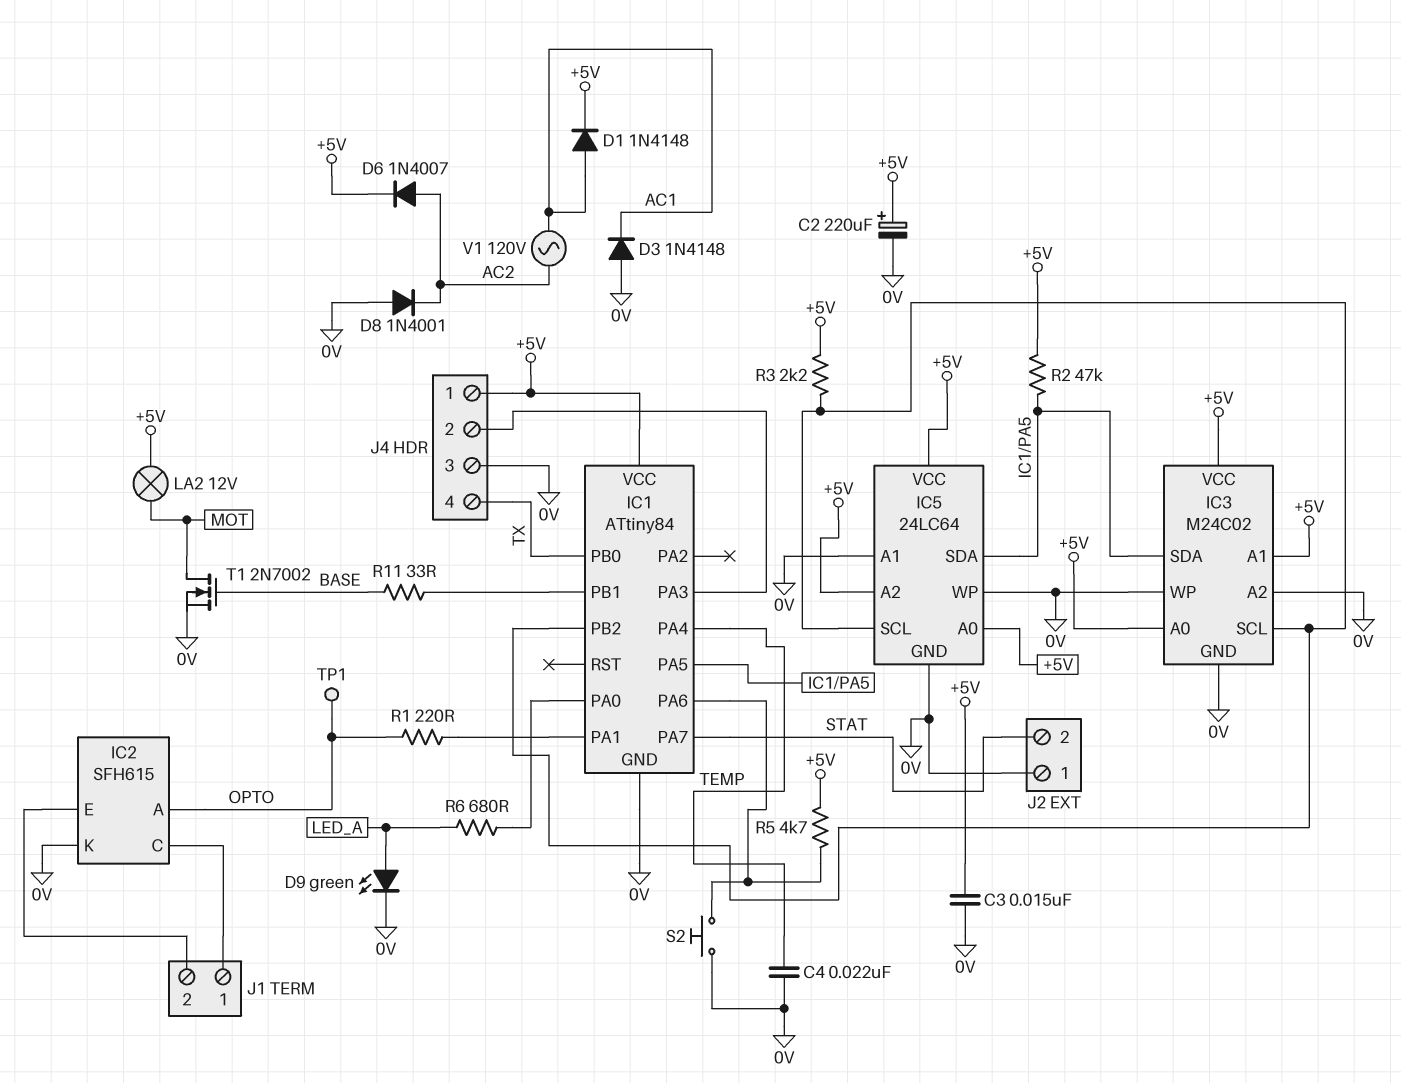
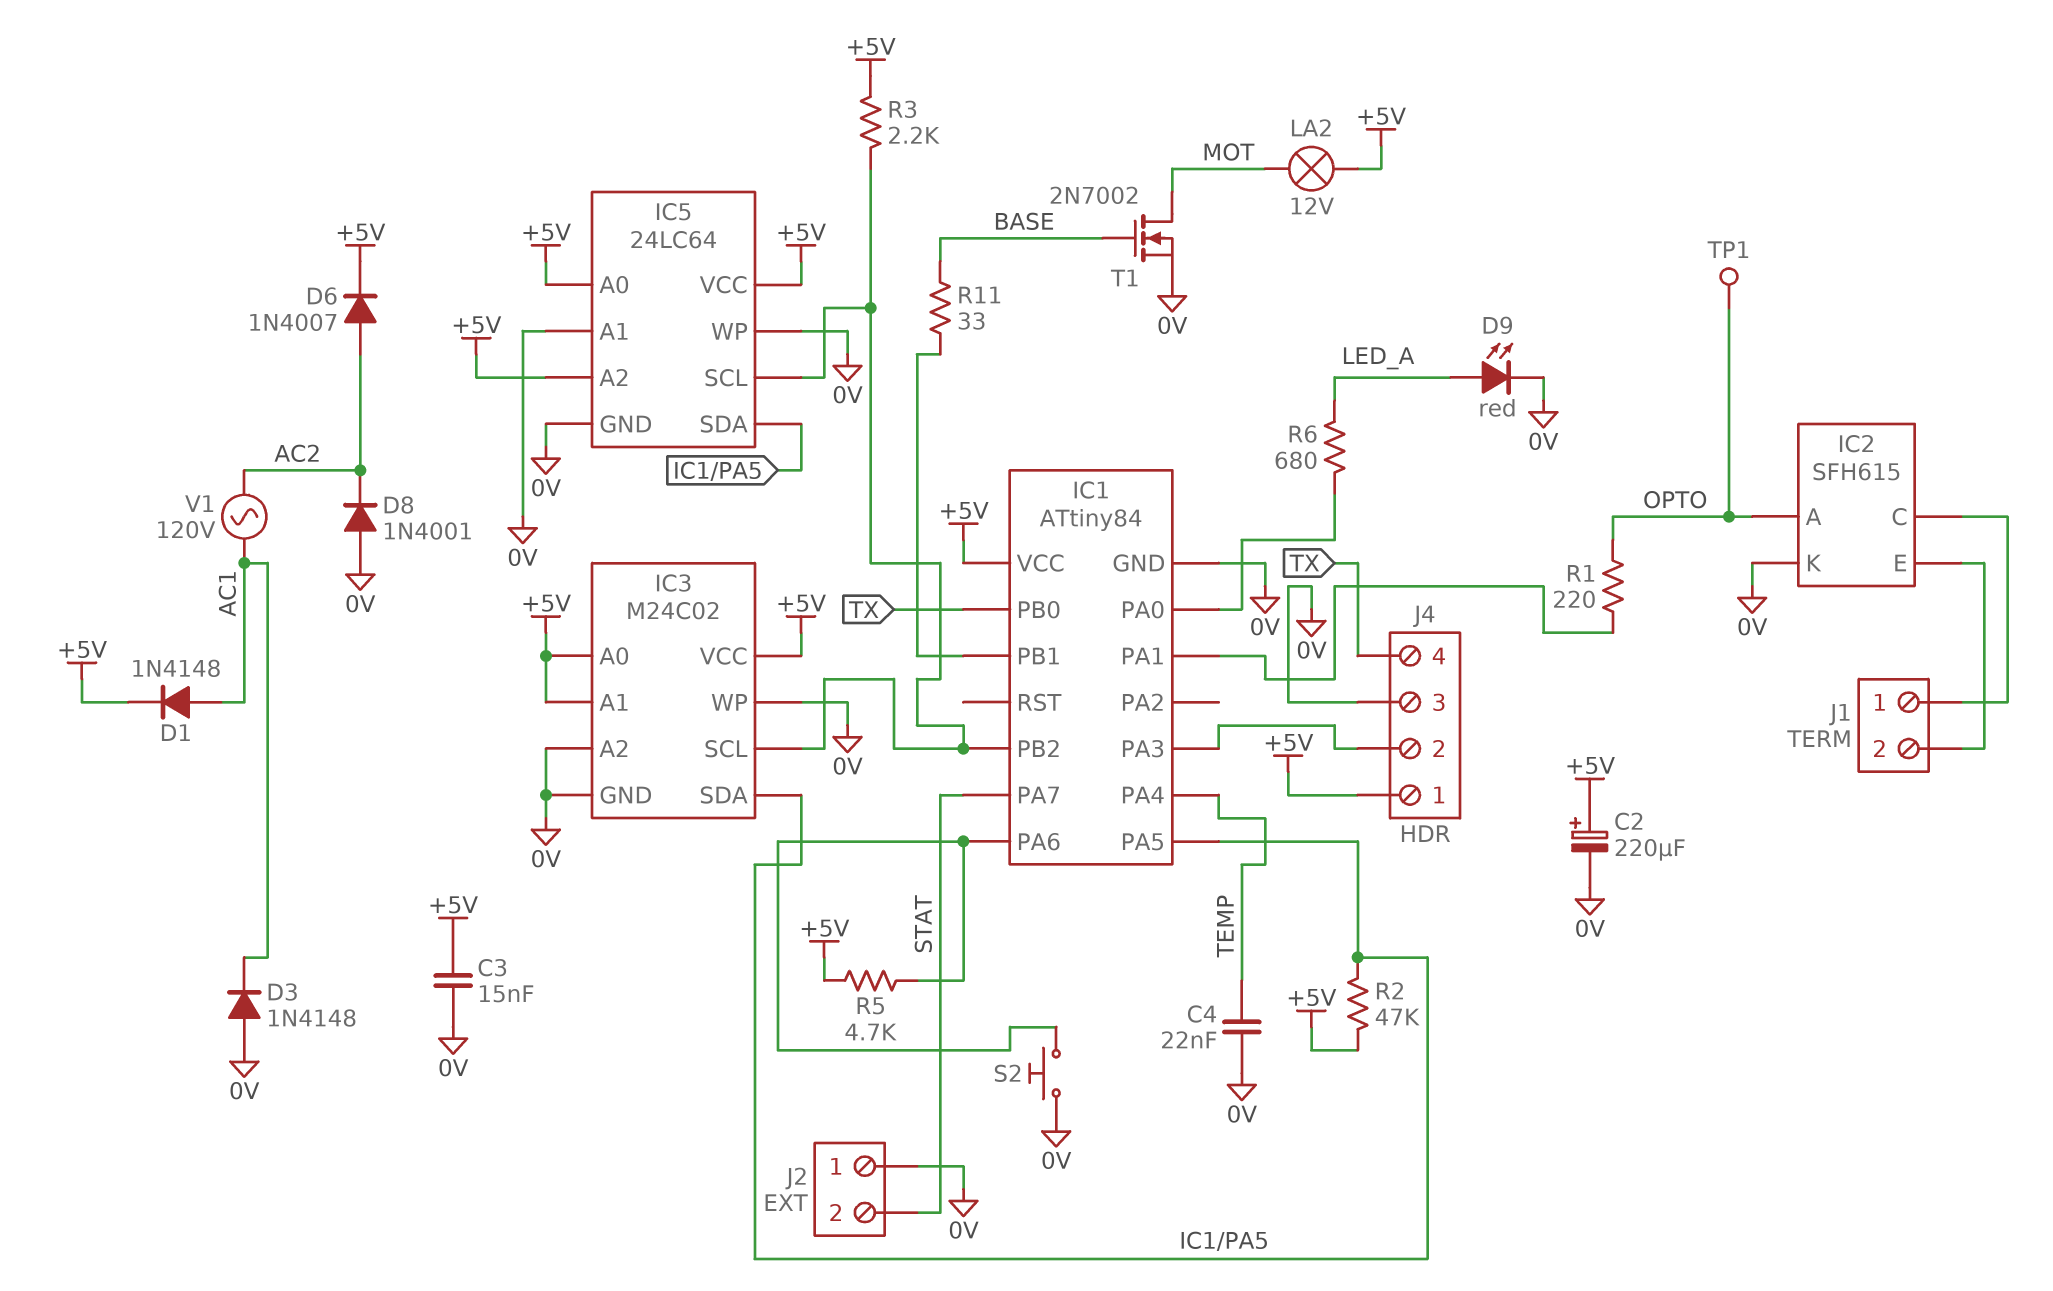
D9: LED green (A LED_A, K 0V) -> LED red (A LED_A, K 0V)

